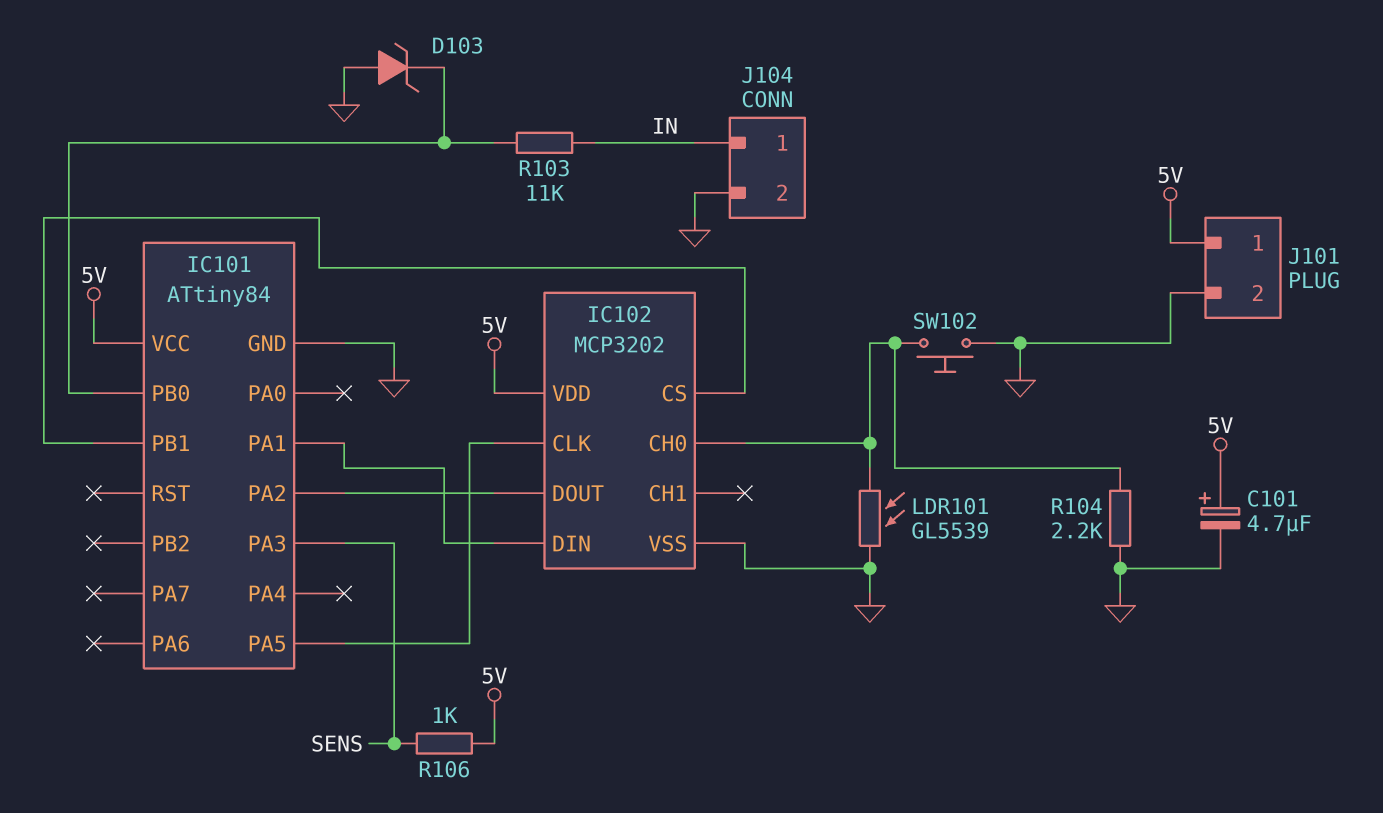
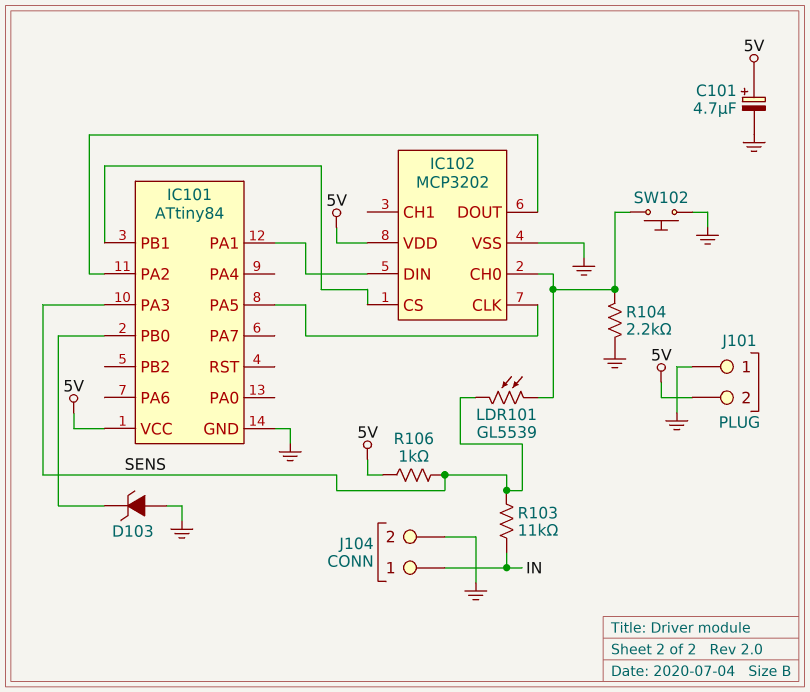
J101 pin 1: 5V -> GND
J101 pin 2: GND -> 5V
LDR101: GL5539 (GND, IC102/CH0) -> GL5539 (IC102/CH0, SENS)
R103: 11k (IC101/PB0, IN) -> 11k (IN, SENS)

